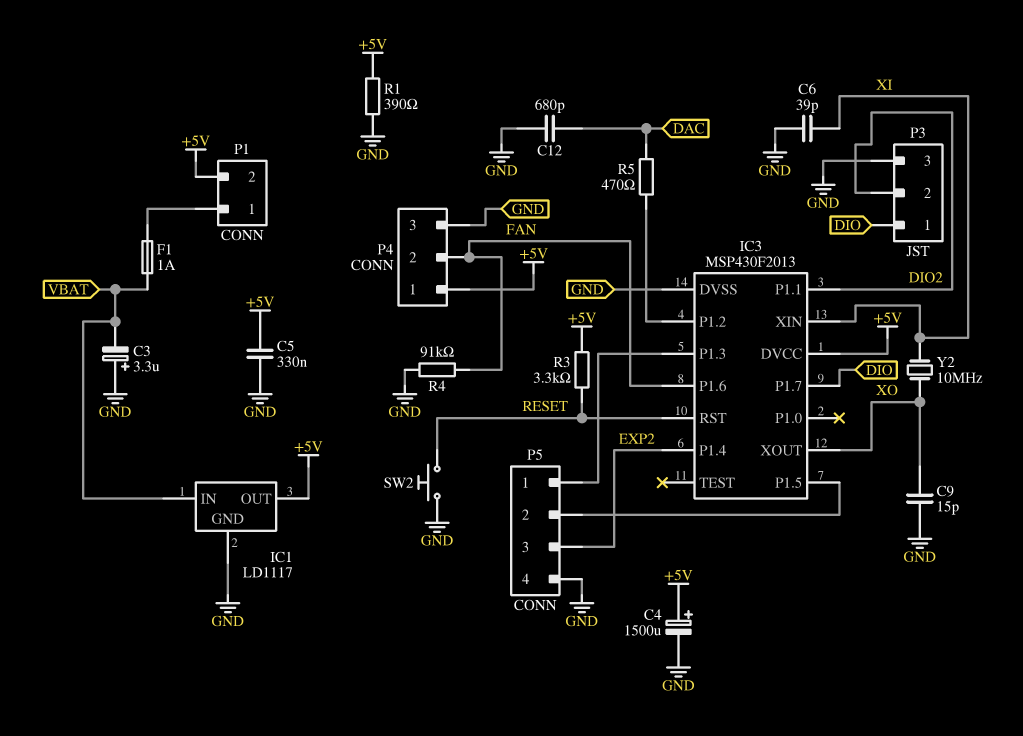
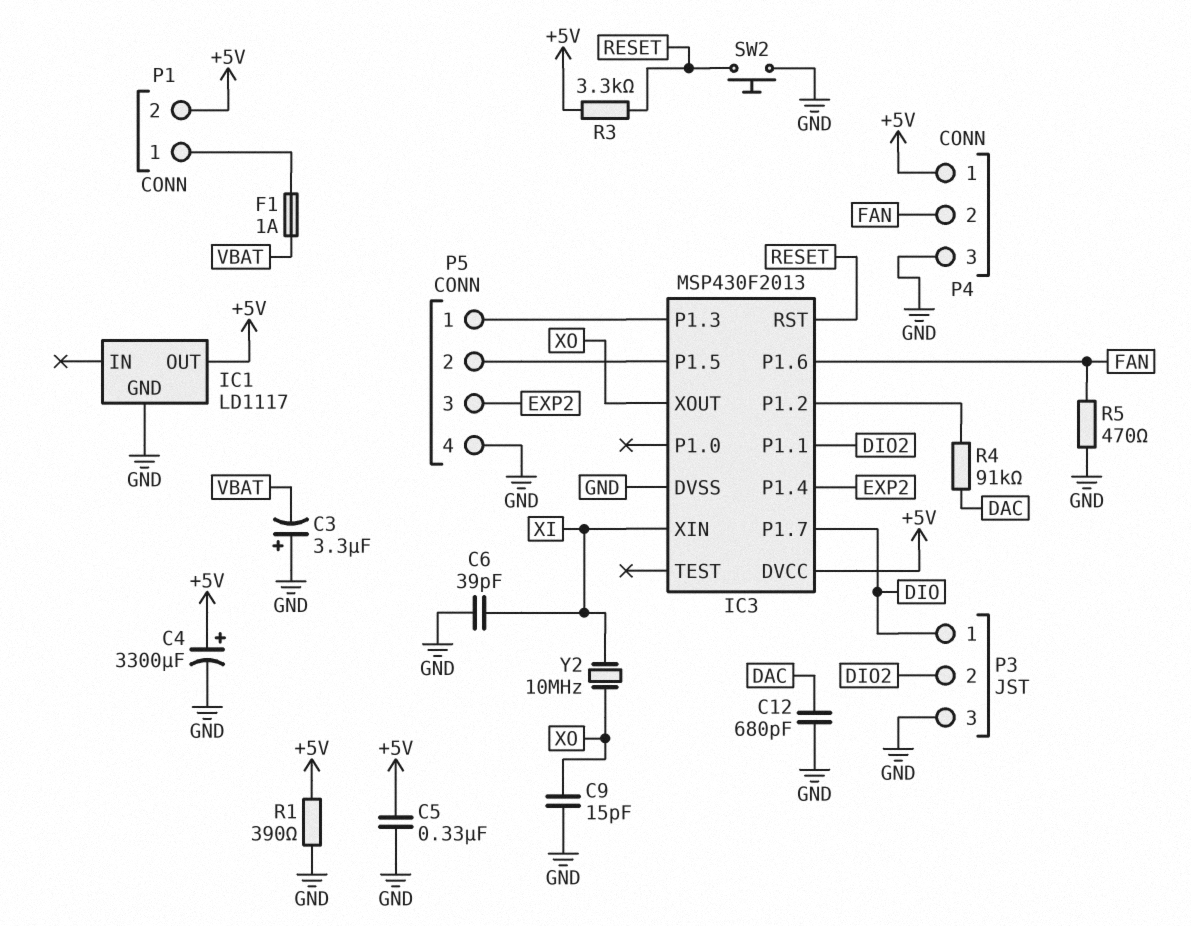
C4: 1500uF (plus +5V, minus GND) -> 3300uF (plus +5V, minus GND)
IC1 pin IN: VBAT -> none
R4: 91k (FAN, GND) -> 91k (DAC, IC3/P1.2)
R5: 470 (DAC, IC3/P1.2) -> 470 (FAN, GND)

